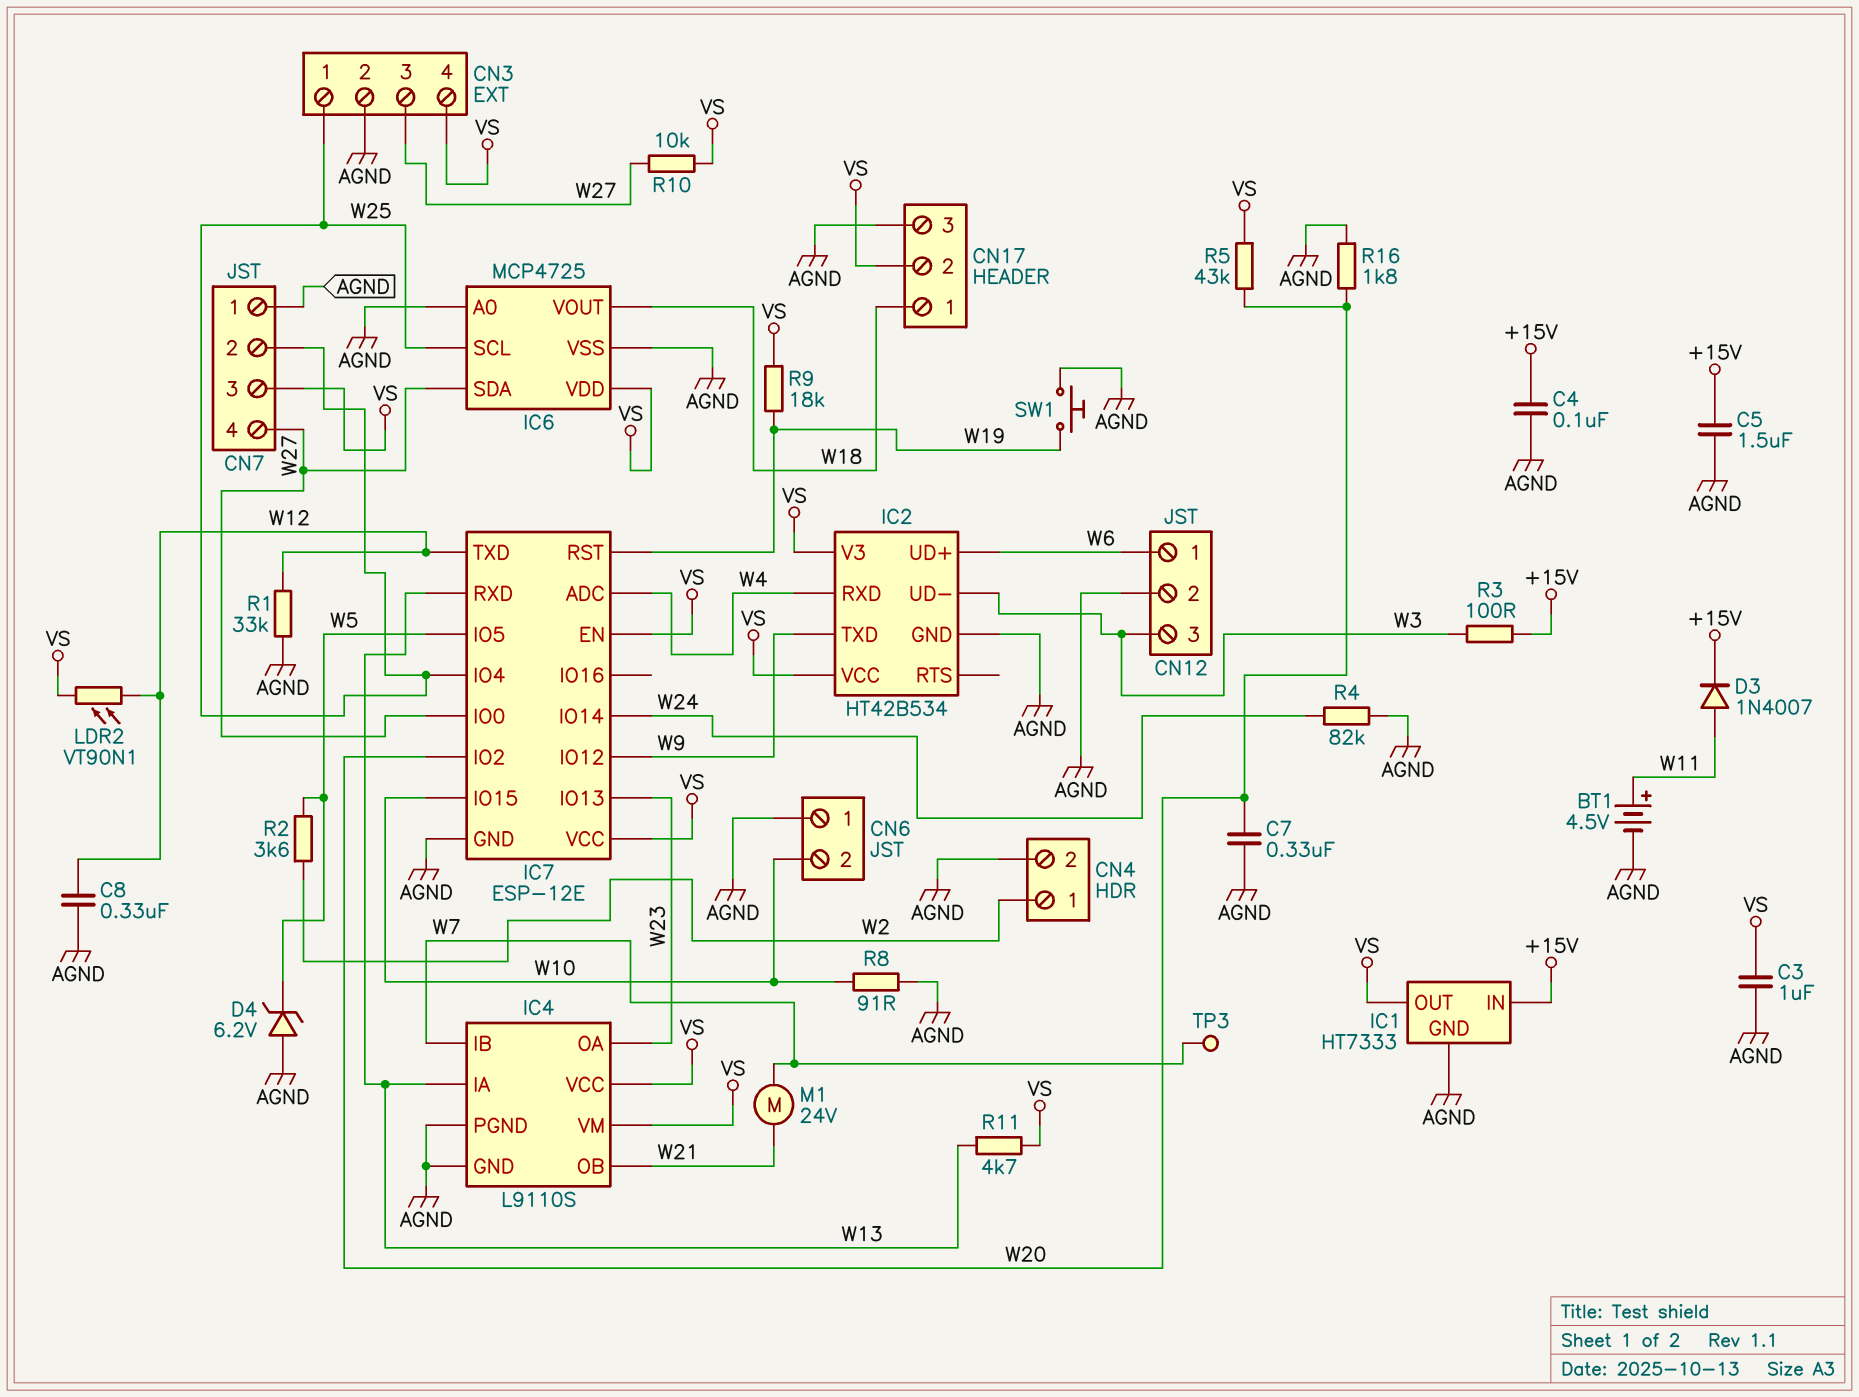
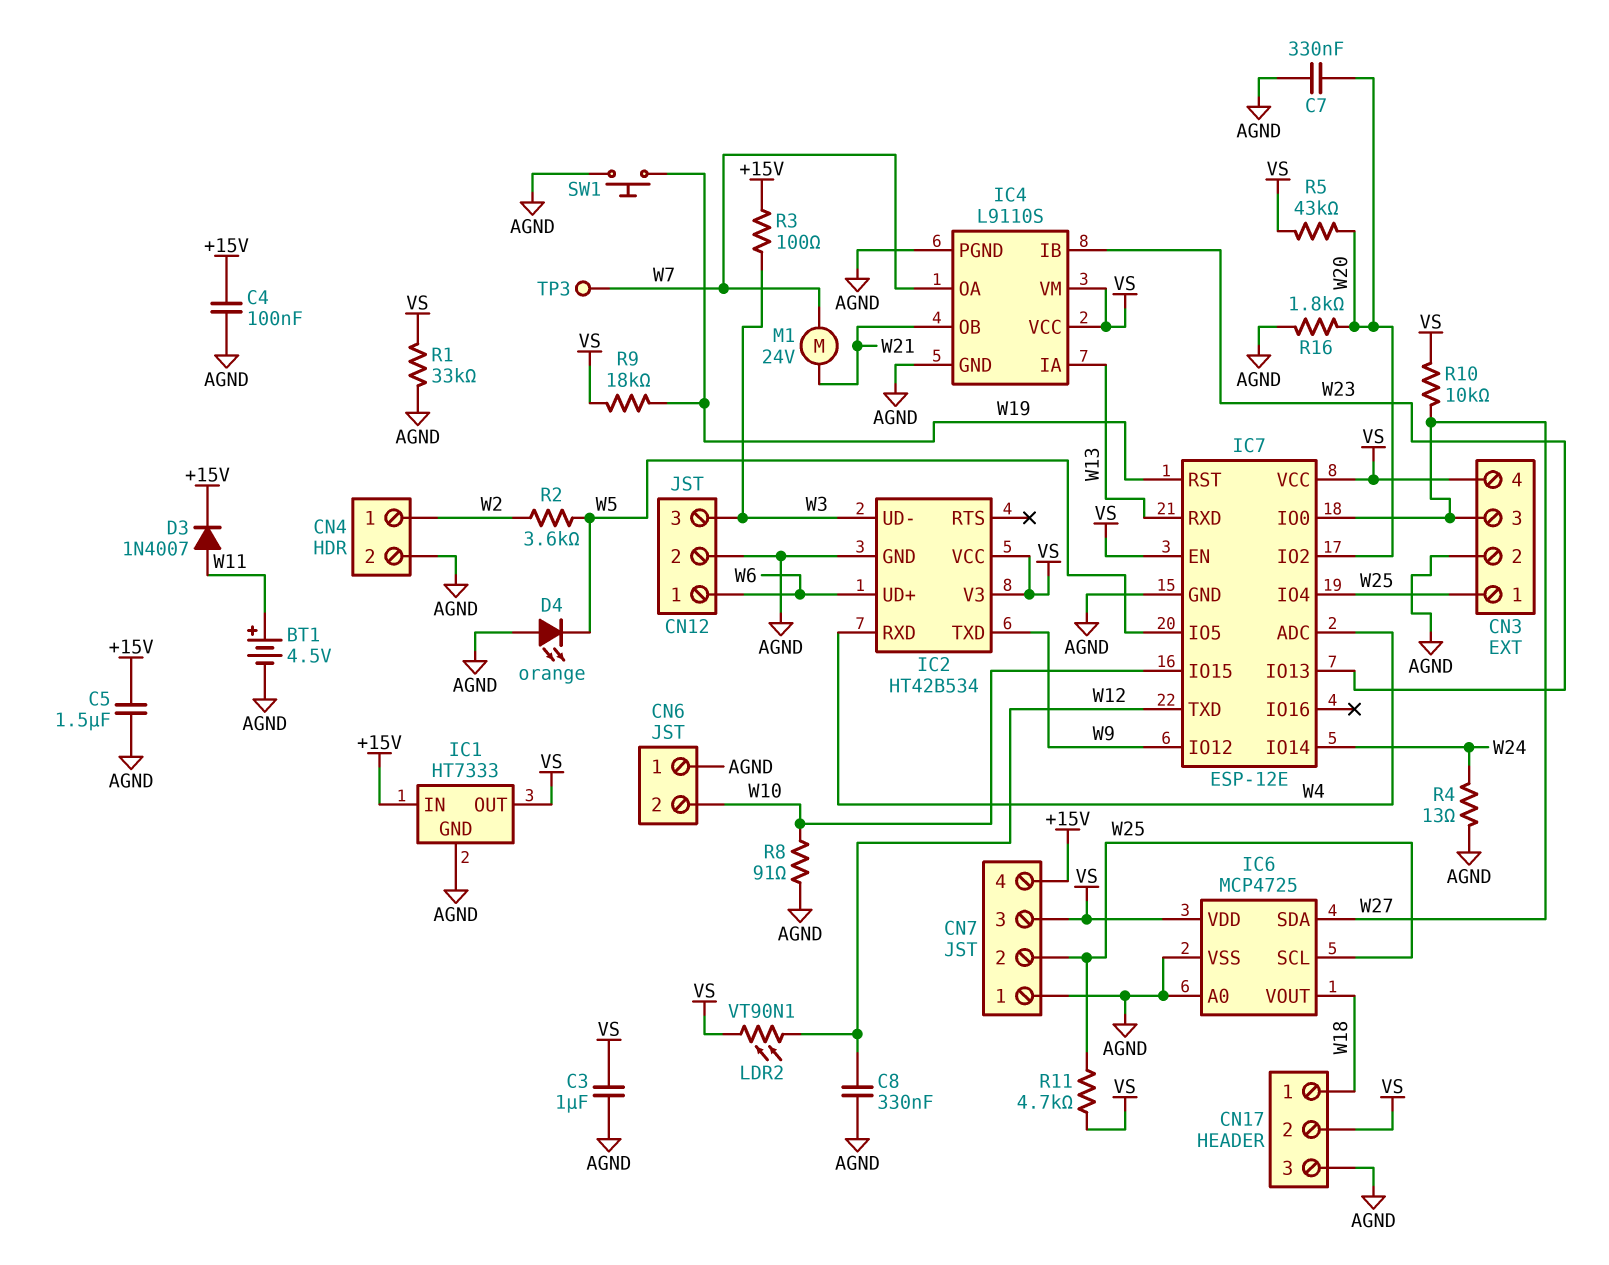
CN7 pin 4: W27 -> +15V
D4: zener 6.2V (A AGND, K W5) -> LED orange (A AGND, K W5)
IC4 pin IB: W7 -> W23
IC4 pin OA: W23 -> W7
R1: 33k (AGND, W12) -> 33k (AGND, VS)
R4: 82k (AGND, W24) -> 13 (AGND, W24)
R11: 4.7k (VS, W13) -> 4.7k (VS, W25)

